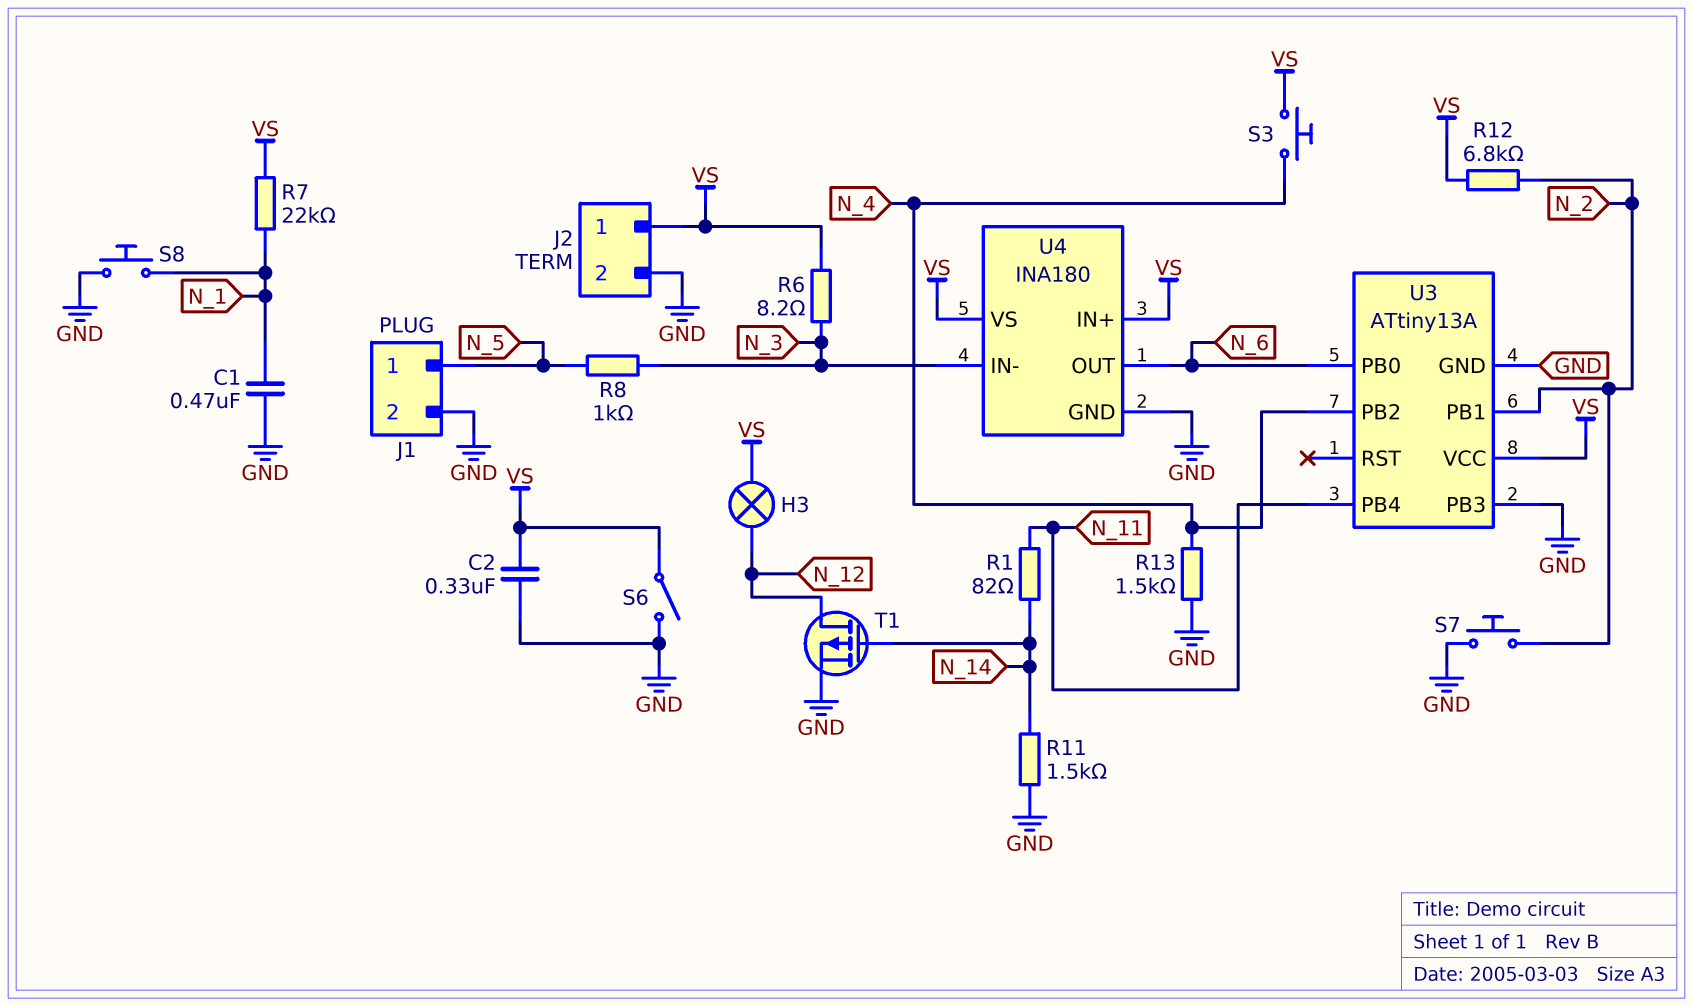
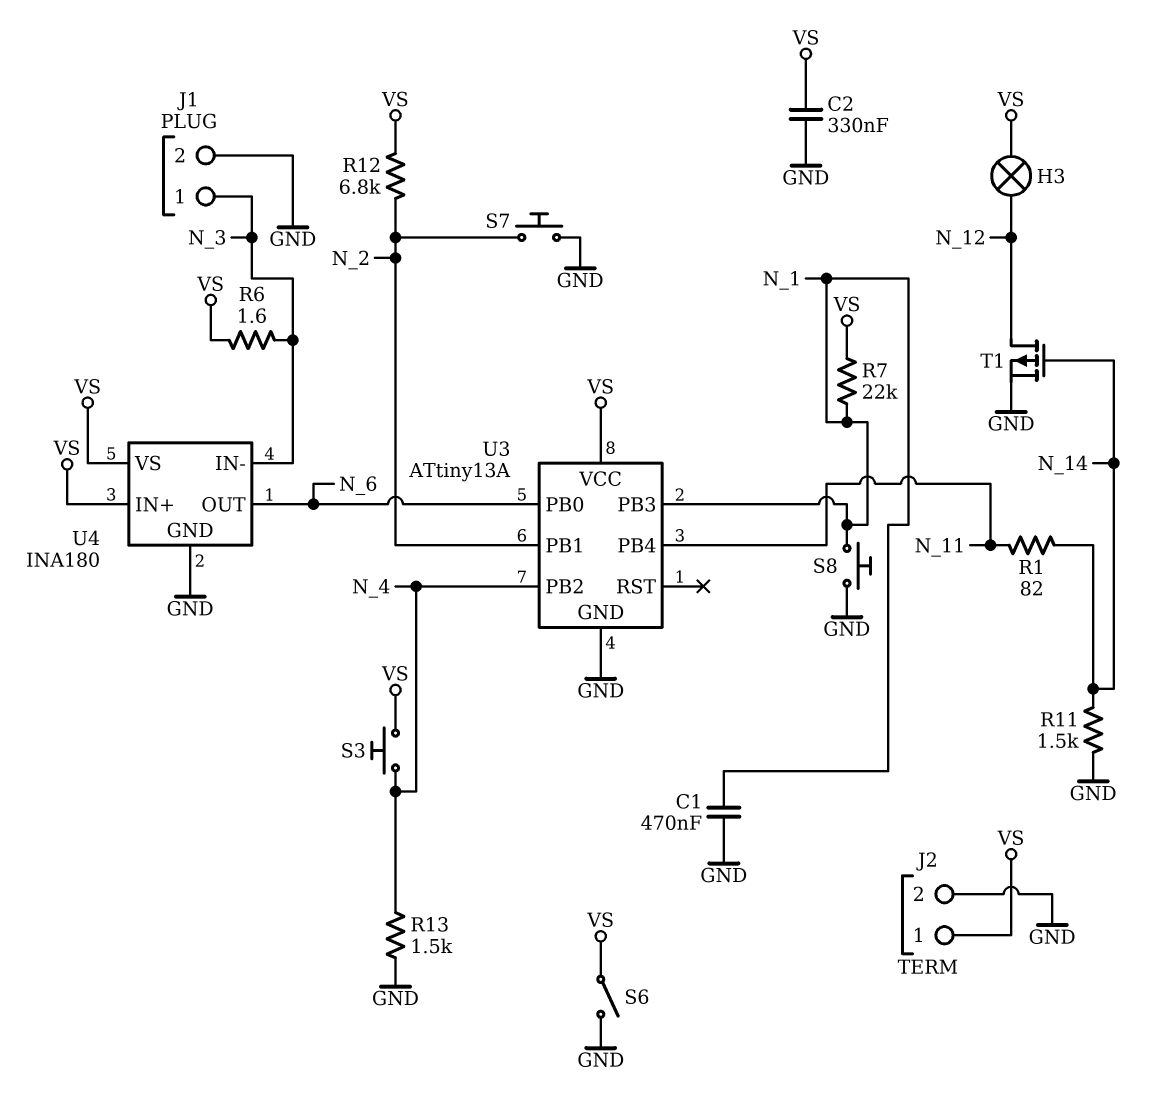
J1 pin 1: N_5 -> N_3
R6: 8.2 (N_3, VS) -> 1.6 (N_3, VS)
R8: 1k (N_3, N_5) -> none
U3 pin PB3: GND -> N_1

